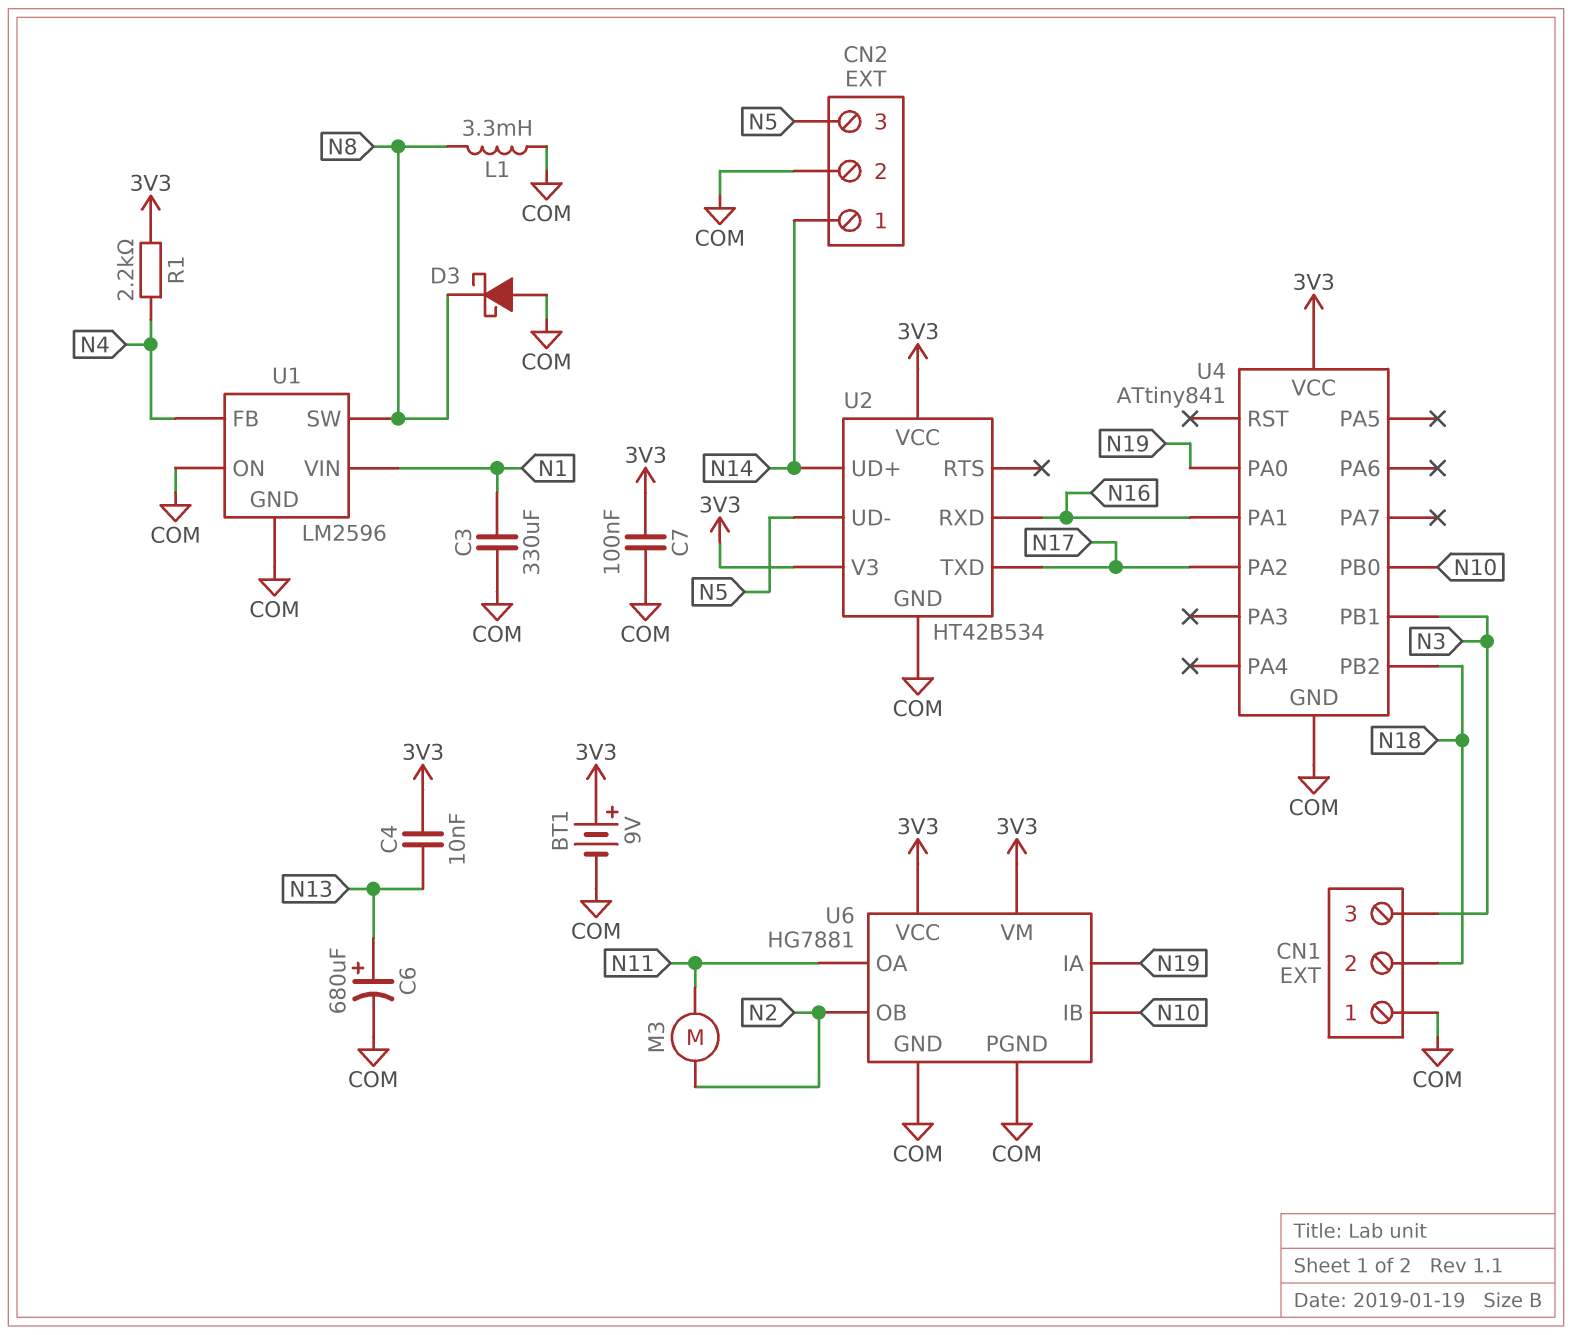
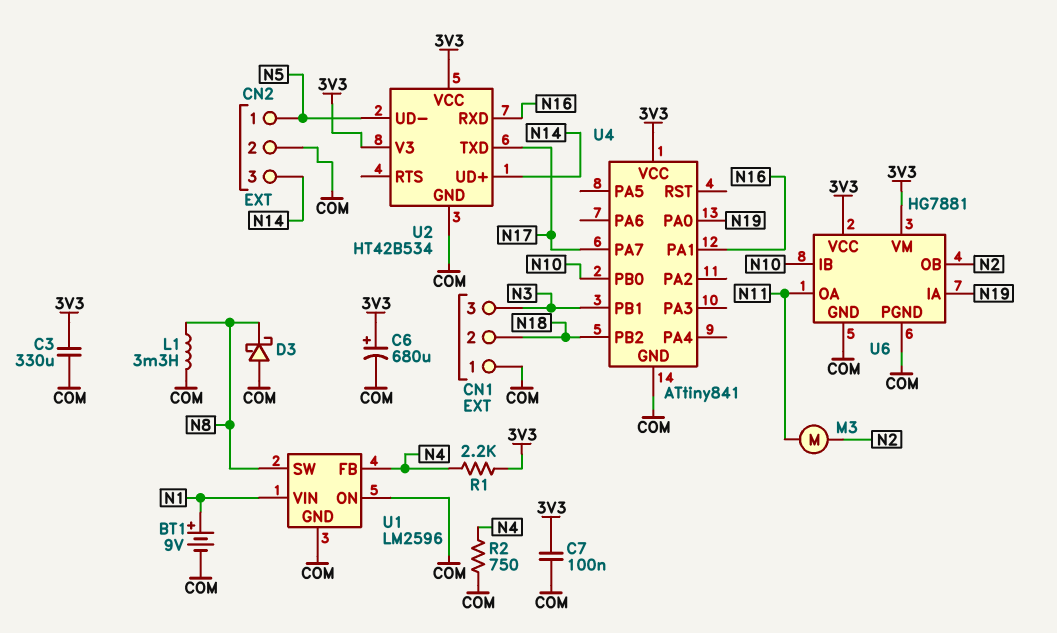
BT1: 9V (plus 3V3, minus COM) -> 9V (plus N1, minus COM)
C3: 330uF (COM, N1) -> 330uF (3V3, COM)
C4: 10nF (3V3, N13) -> none
C6: 680uF (plus N13, minus COM) -> 680uF (plus 3V3, minus COM)
CN2 pin 1: N14 -> N5
CN2 pin 3: N5 -> N14
R2: none -> 750 (COM, N4)
U4 pin PA2: N17 -> none
U4 pin PA7: none -> N17

